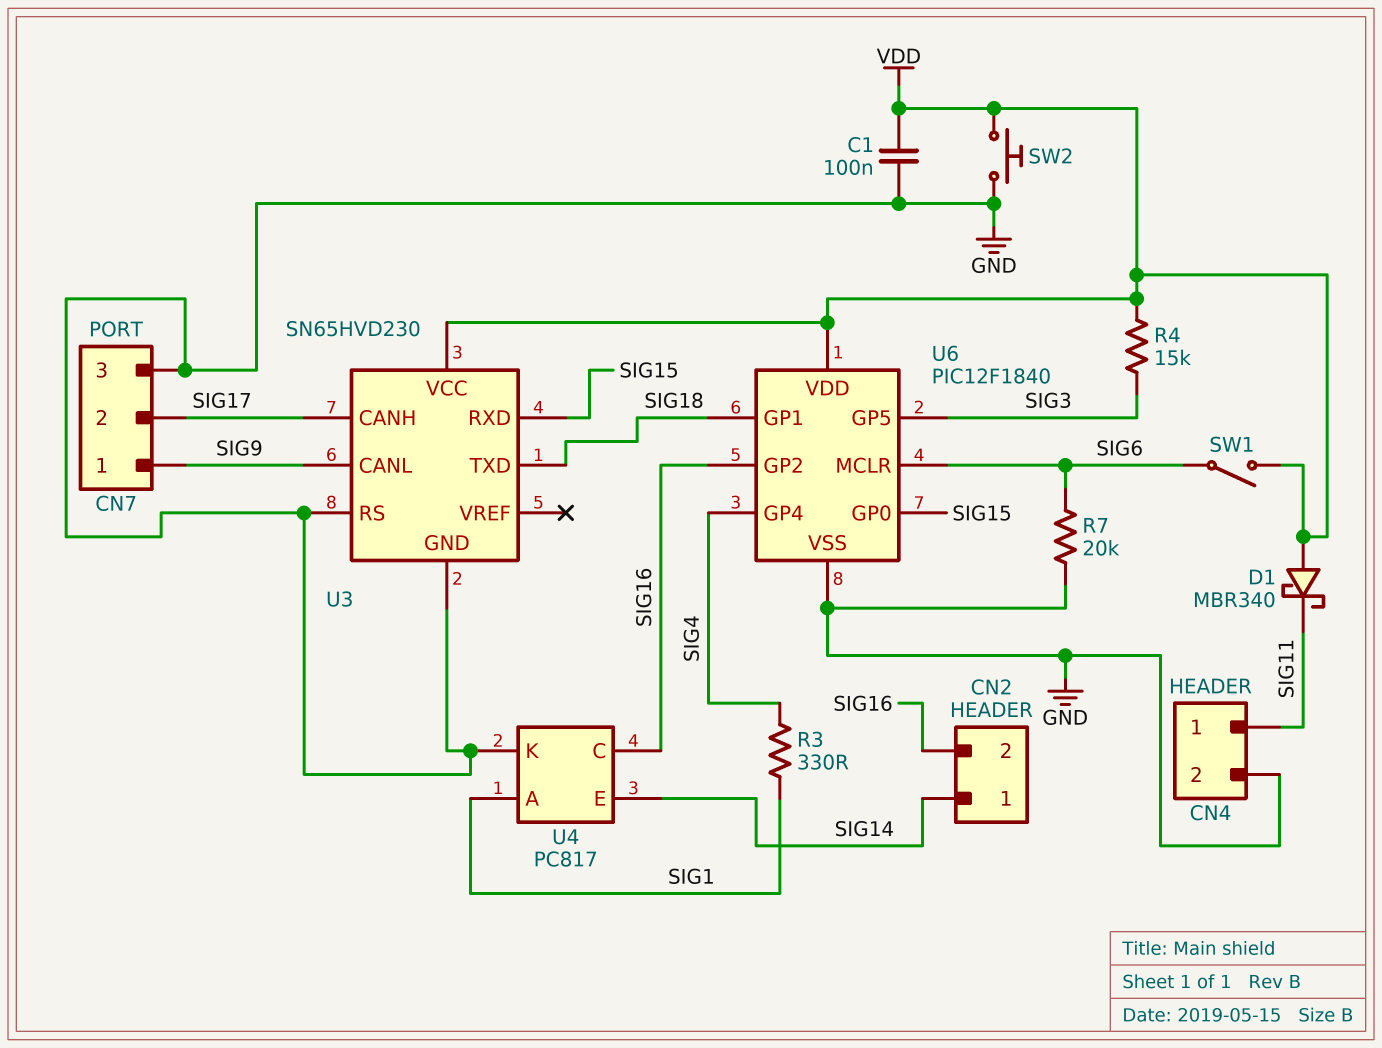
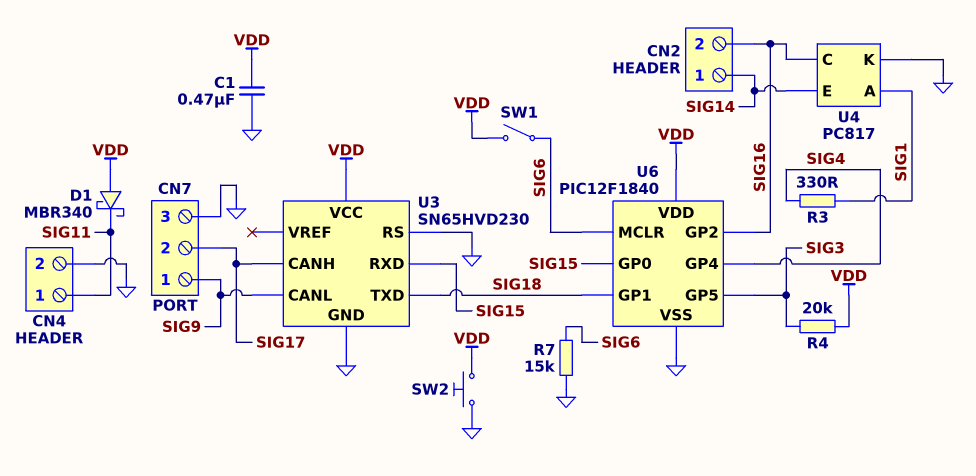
C1: 100nF (GND, VDD) -> 470nF (GND, VDD)
R4: 15k (SIG3, VDD) -> 20k (SIG3, VDD)
R7: 20k (GND, SIG6) -> 15k (GND, SIG6)

